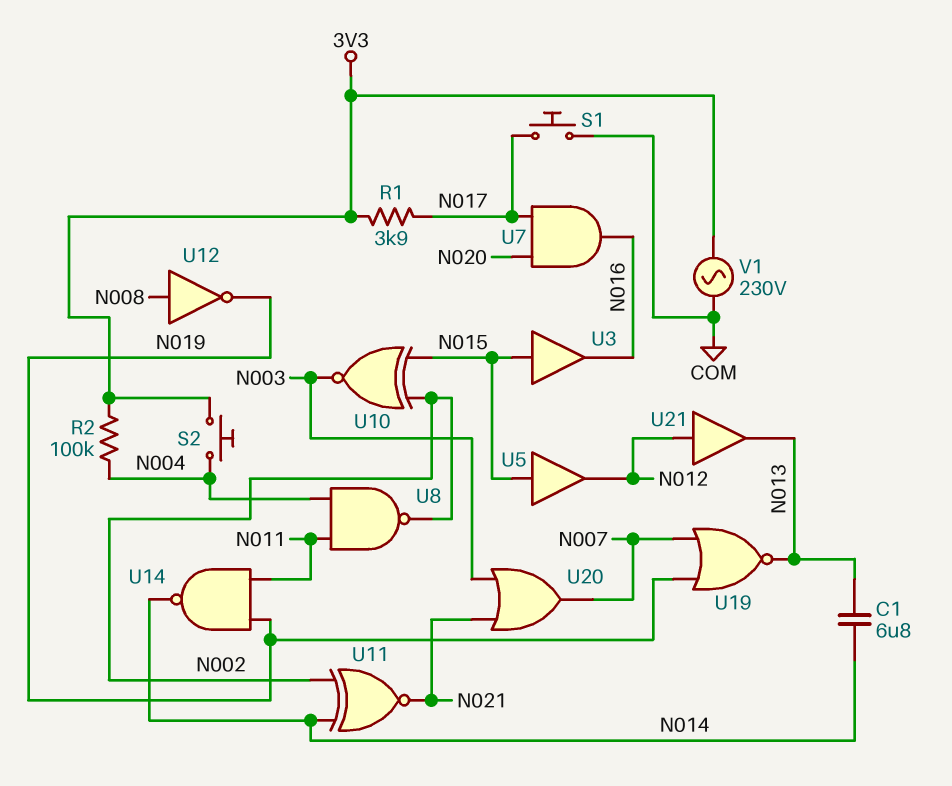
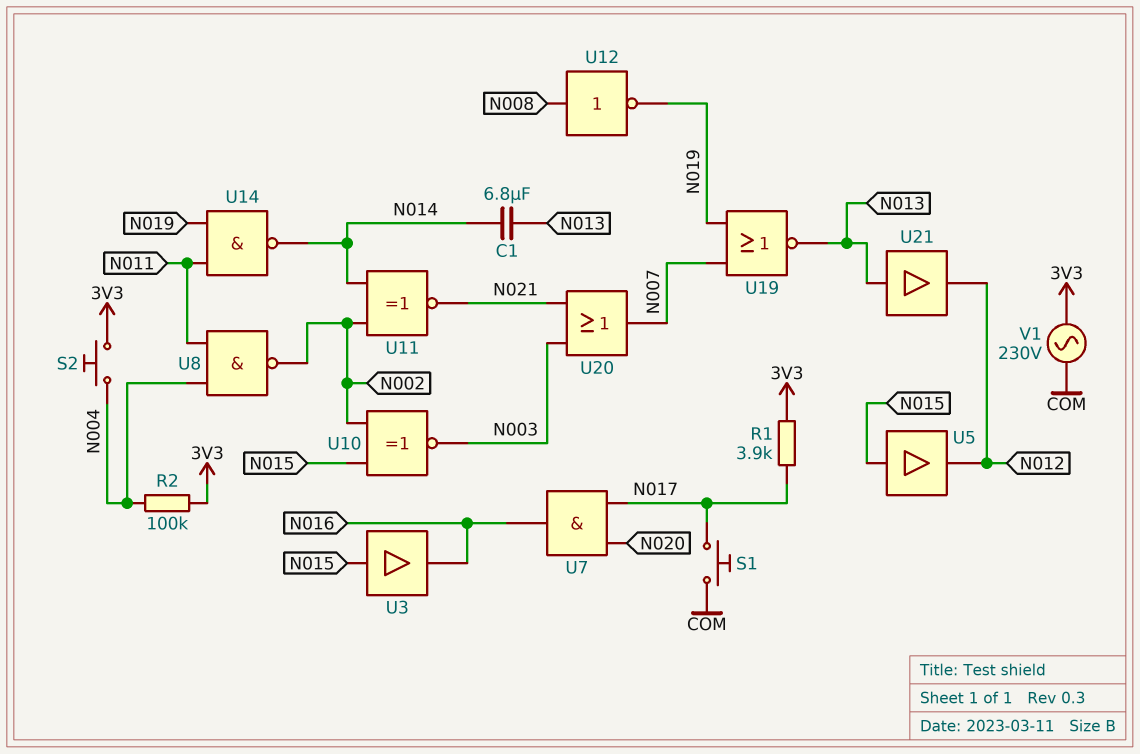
U21: buffer (in N012, out N013) -> buffer (in N013, out N012)

